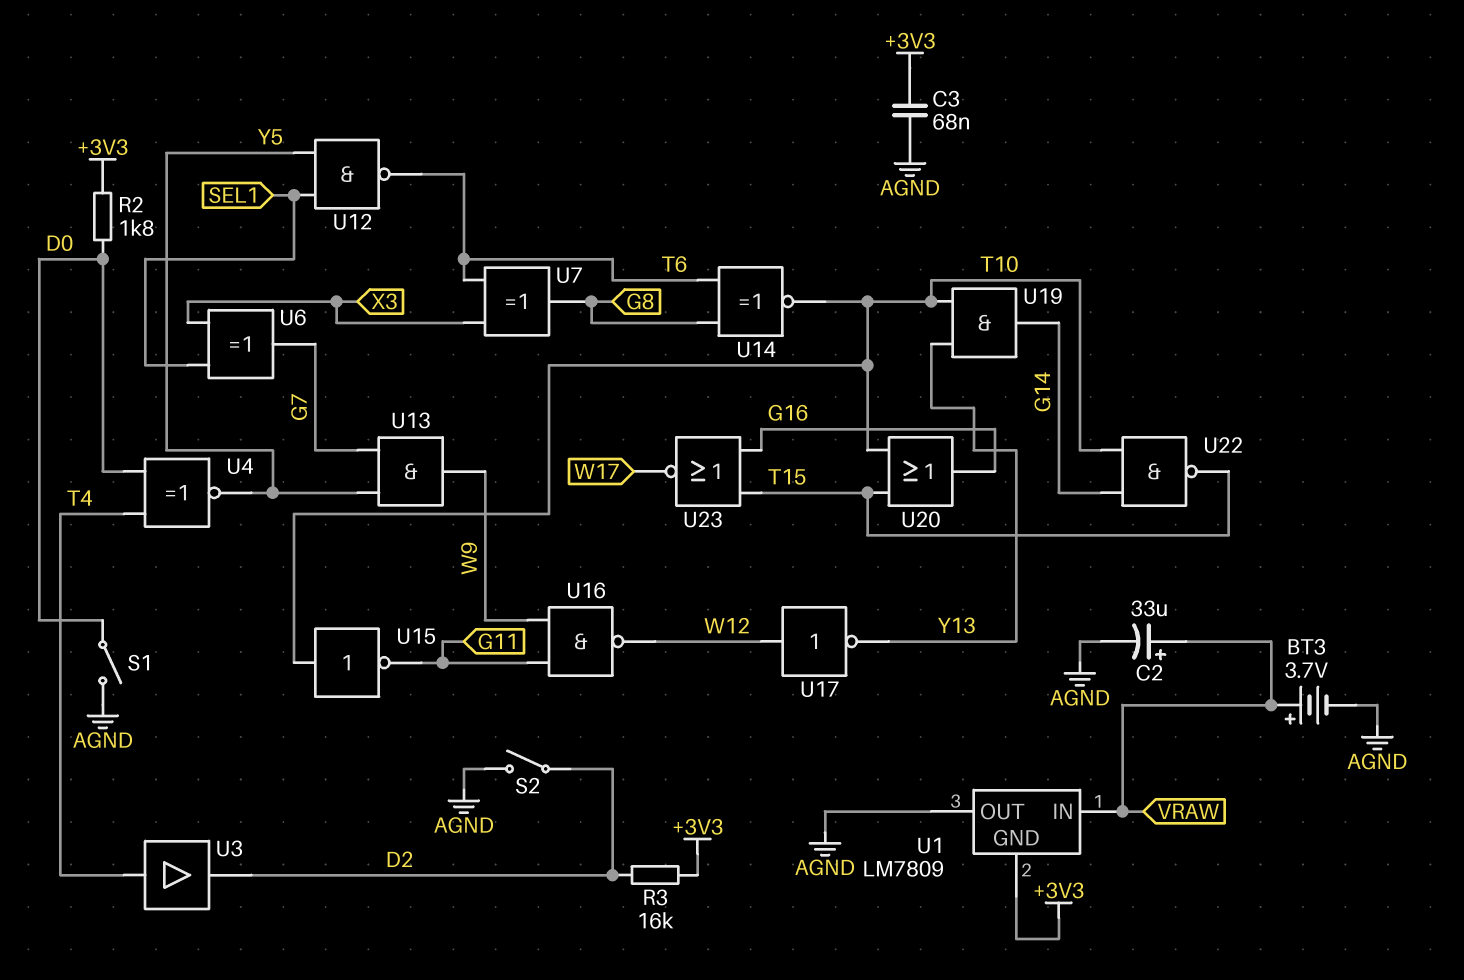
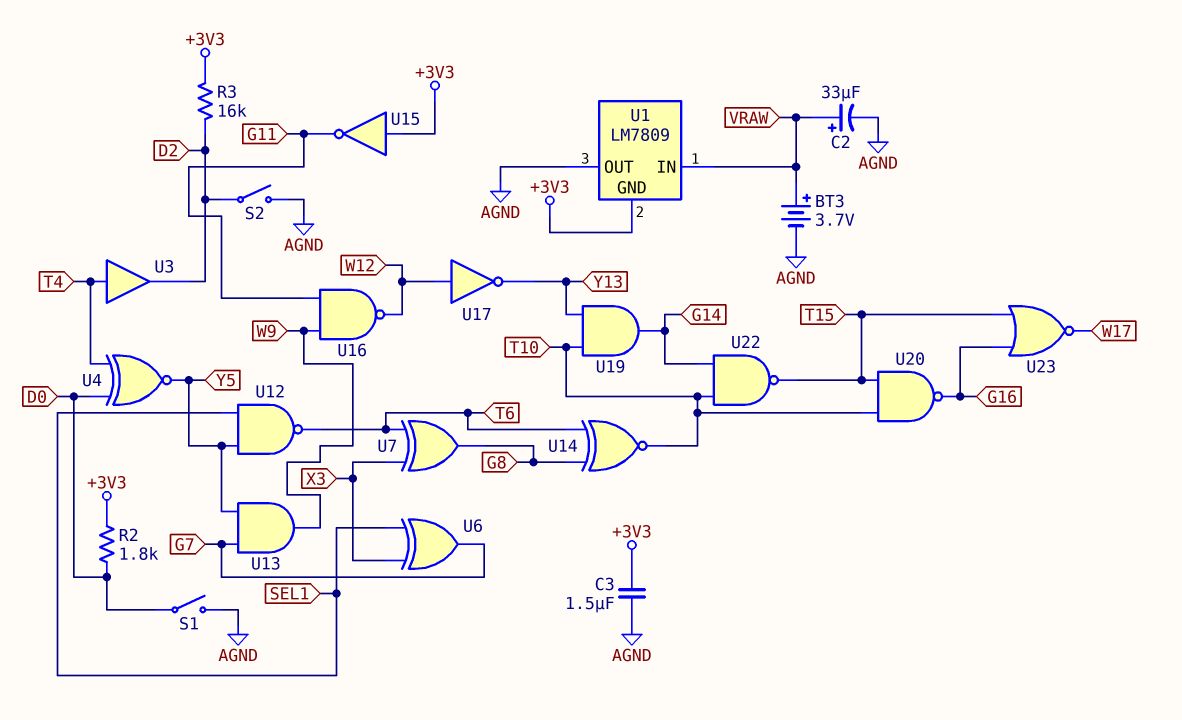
C3: 68nF (+3V3, AGND) -> 1.5uF (+3V3, AGND)
U15: NOT (in T10, out G11) -> NOT (in +3V3, out G11)
U20: OR (in T10, in T15, out G16) -> NAND (in T10, in T15, out G16)

